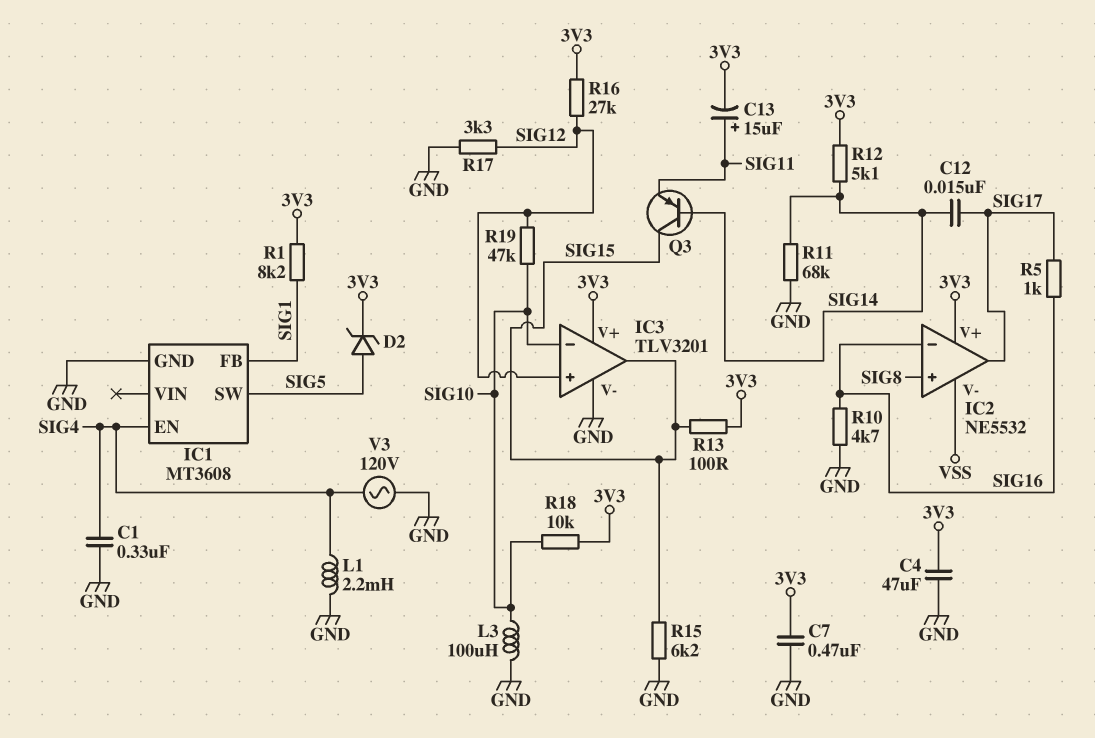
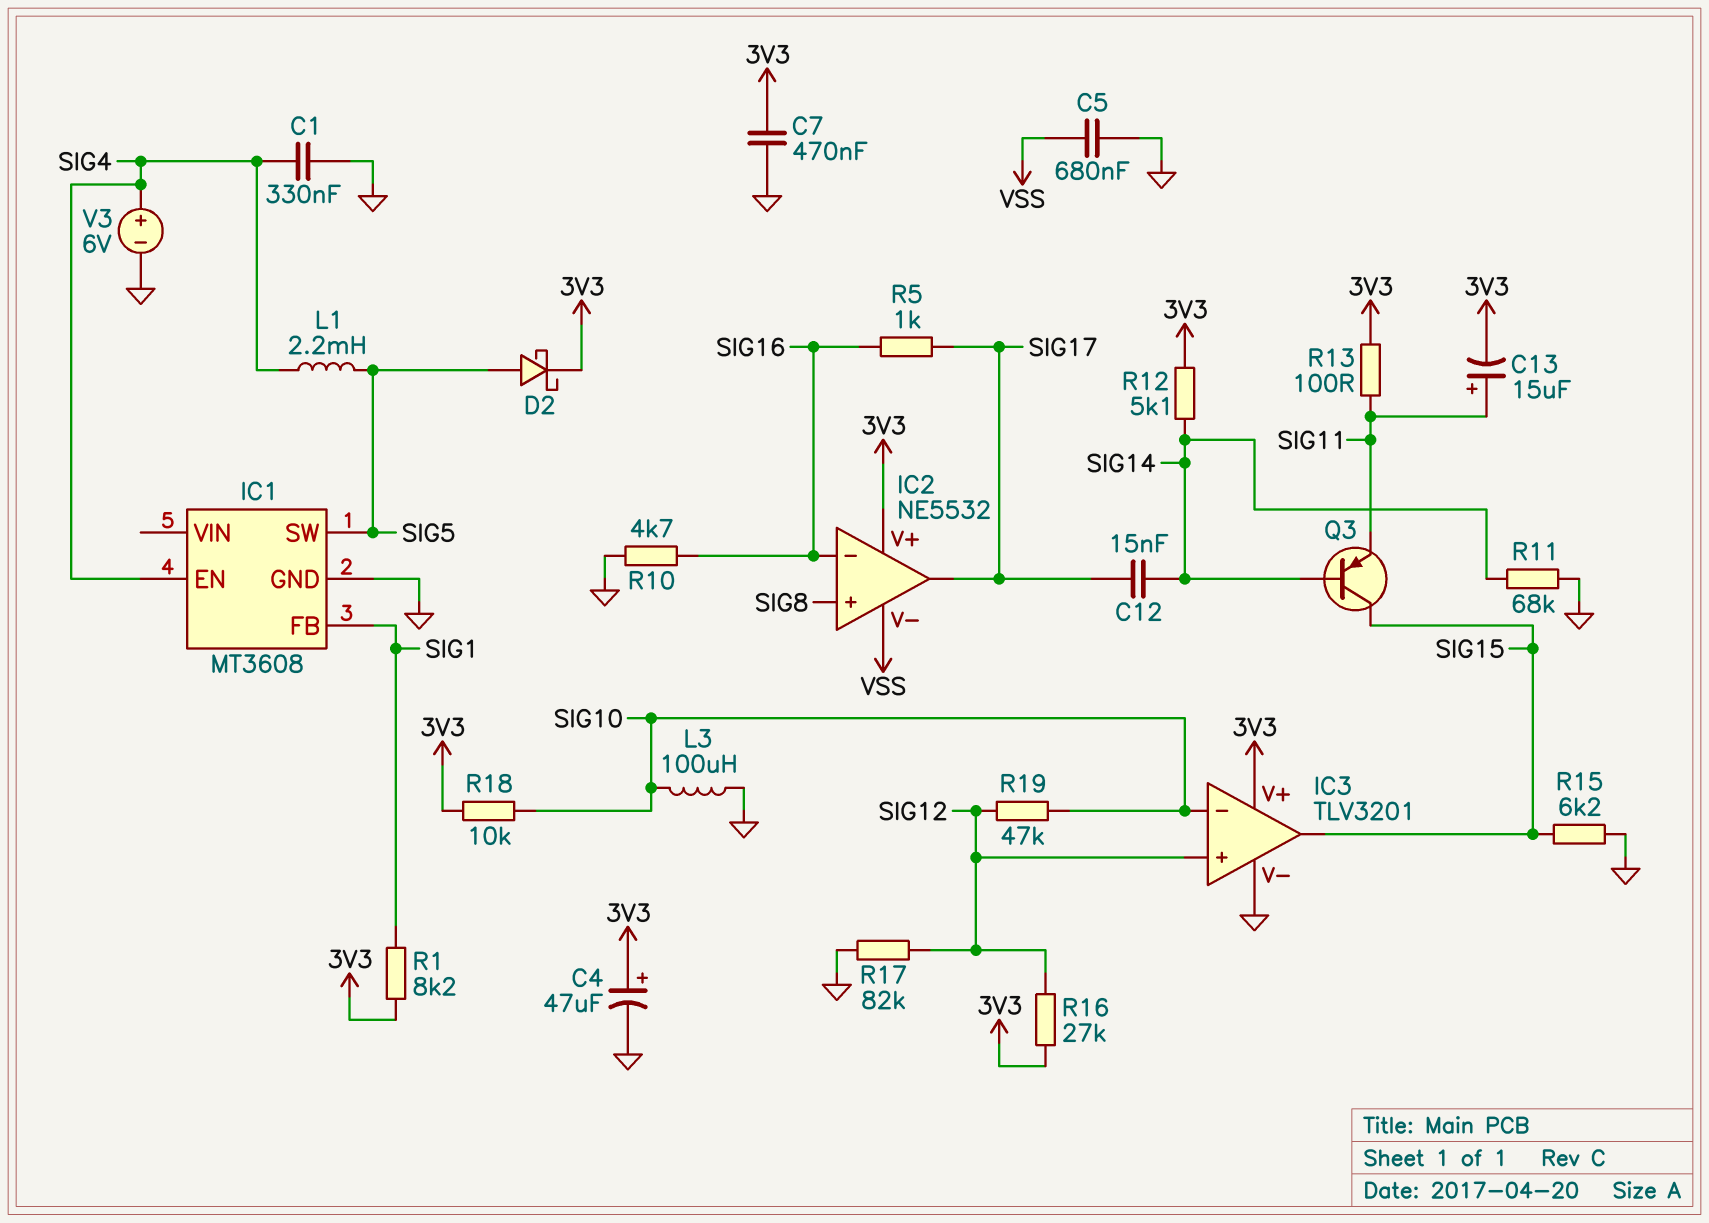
C4: 47uF (3V3, GND) -> 47uF (plus 3V3, minus GND)
C5: none -> 680nF (GND, VSS)
D2: zener (A SIG5, K 3V3) -> schottky (A SIG5, K 3V3)
L1: 2.2mH (GND, SIG4) -> 2.2mH (SIG4, SIG5)
R13: 100 (3V3, SIG15) -> 100 (3V3, SIG11)
R17: 3.3k (GND, SIG12) -> 82k (GND, SIG12)
V3: AC 120V (GND, SIG4) -> 6V (plus SIG4, minus GND)

